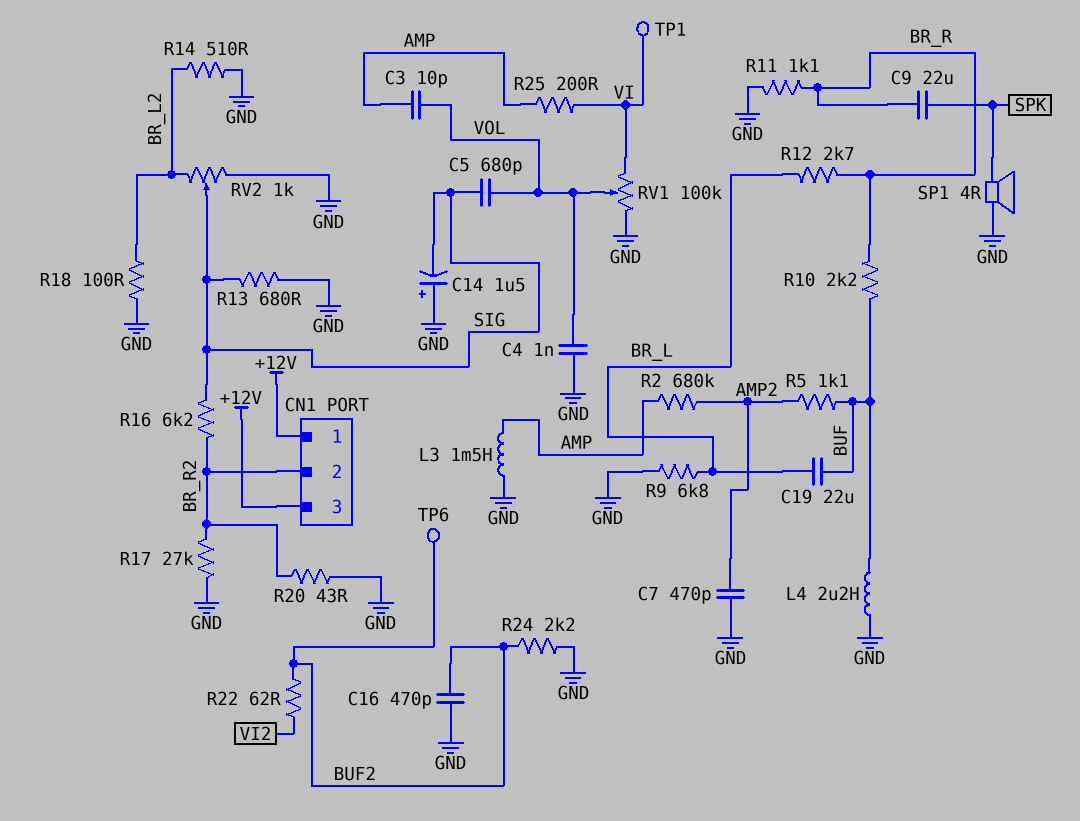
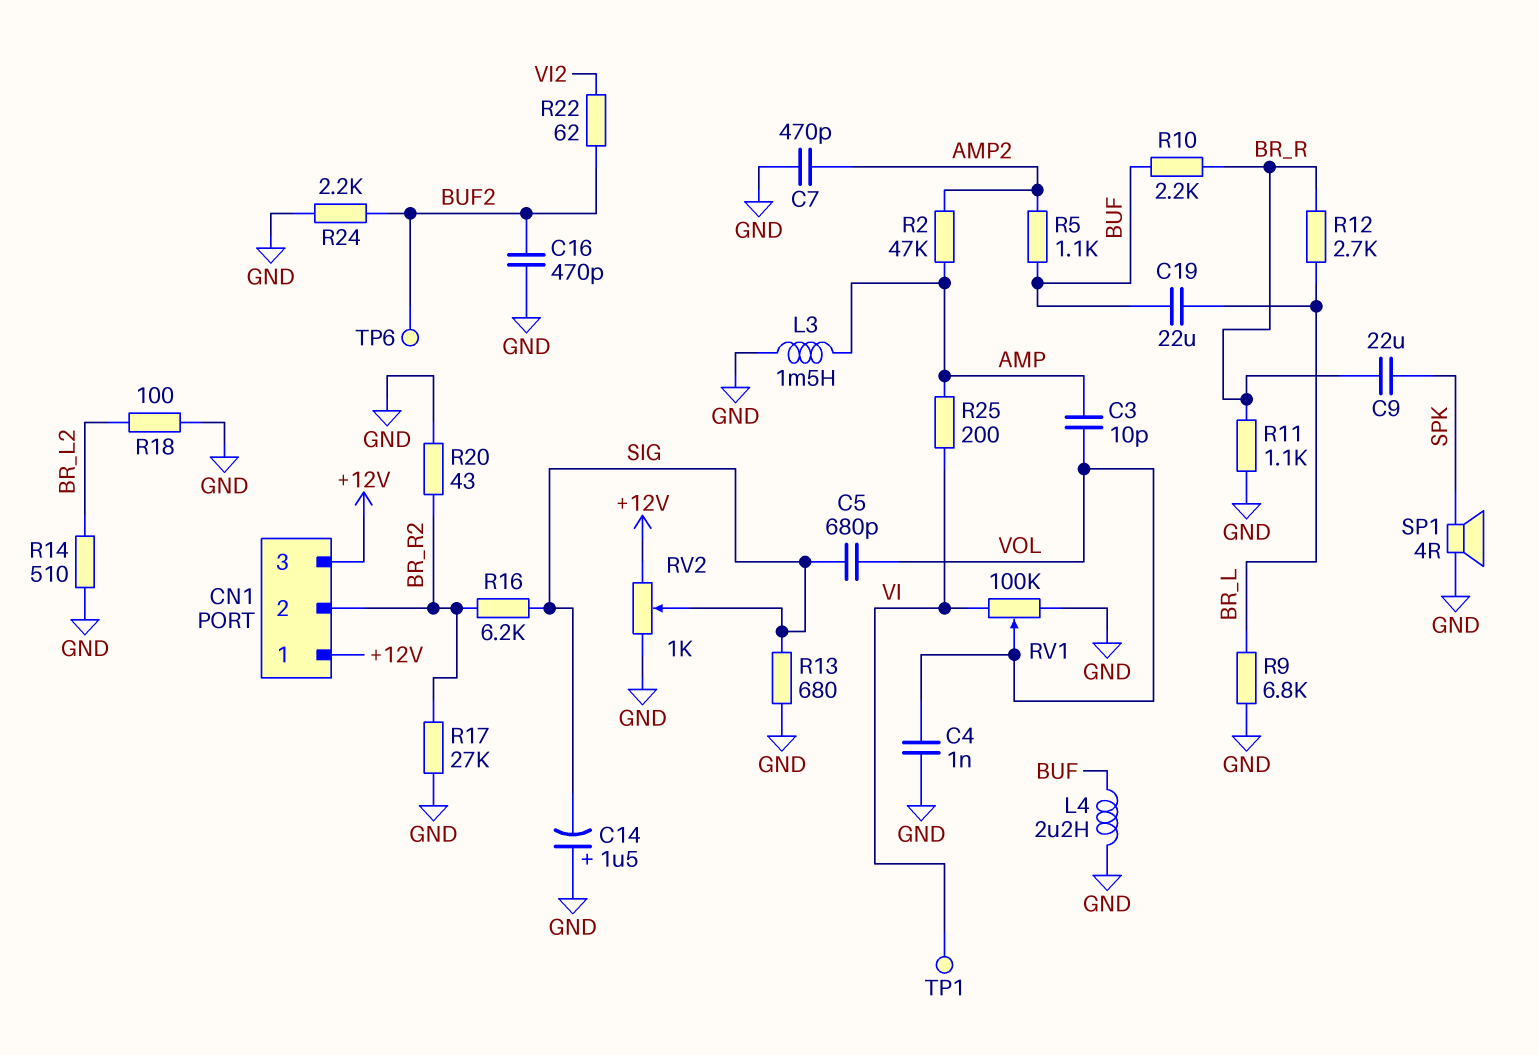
R2: 680k (AMP, AMP2) -> 47k (AMP, AMP2)
RV2: 1k (BR_L2, GND, wiper SIG) -> 1k (+12V, GND, wiper SIG)

